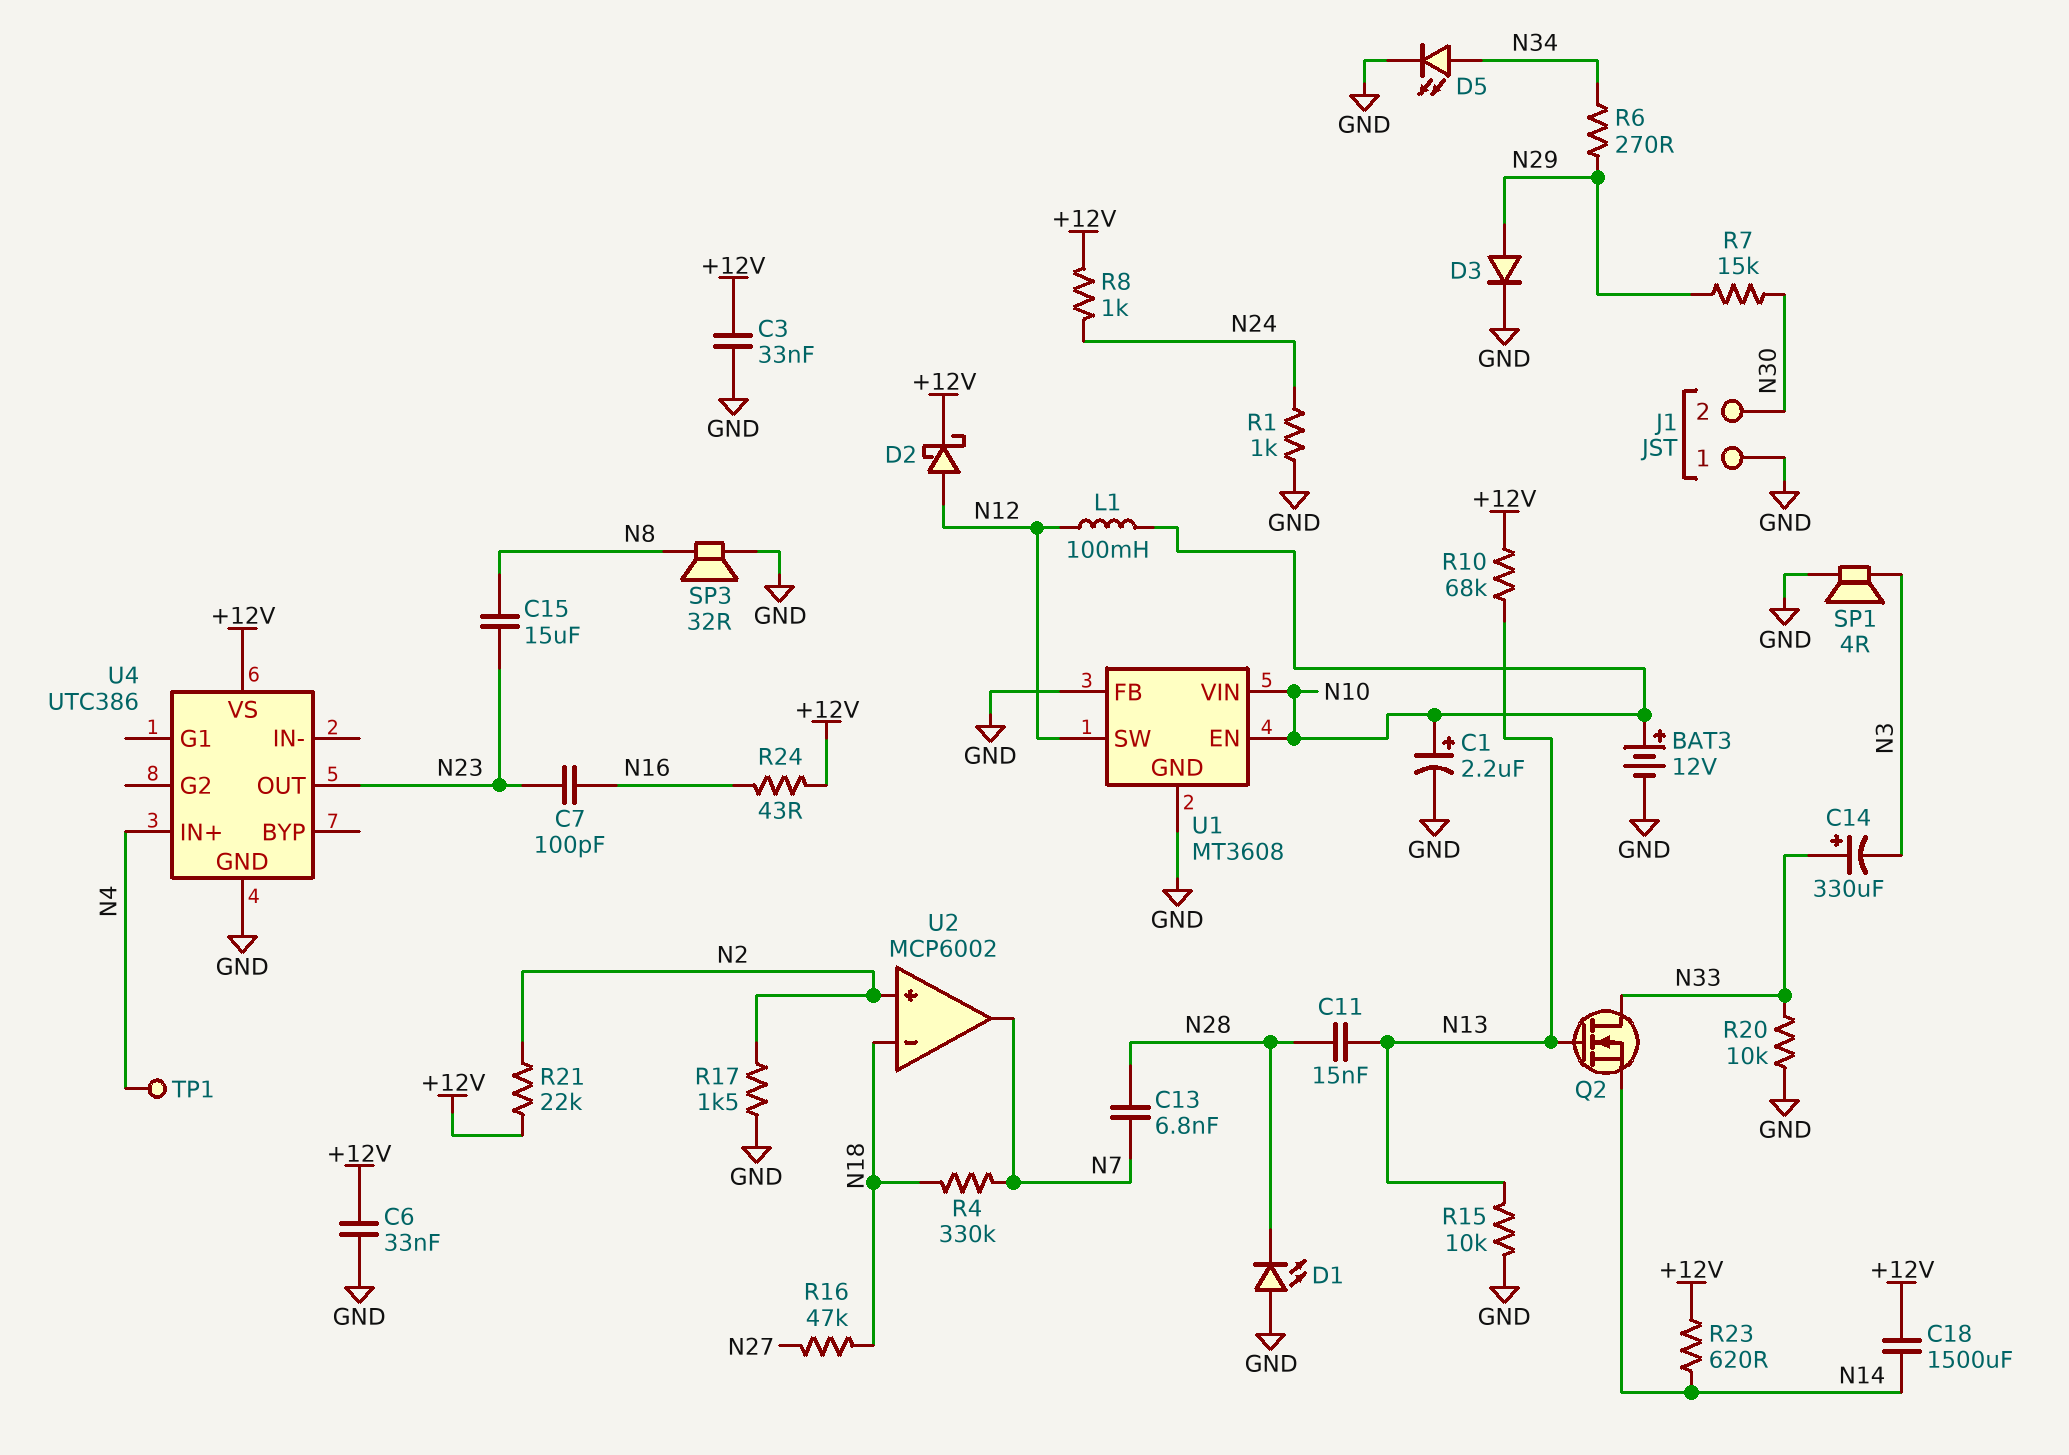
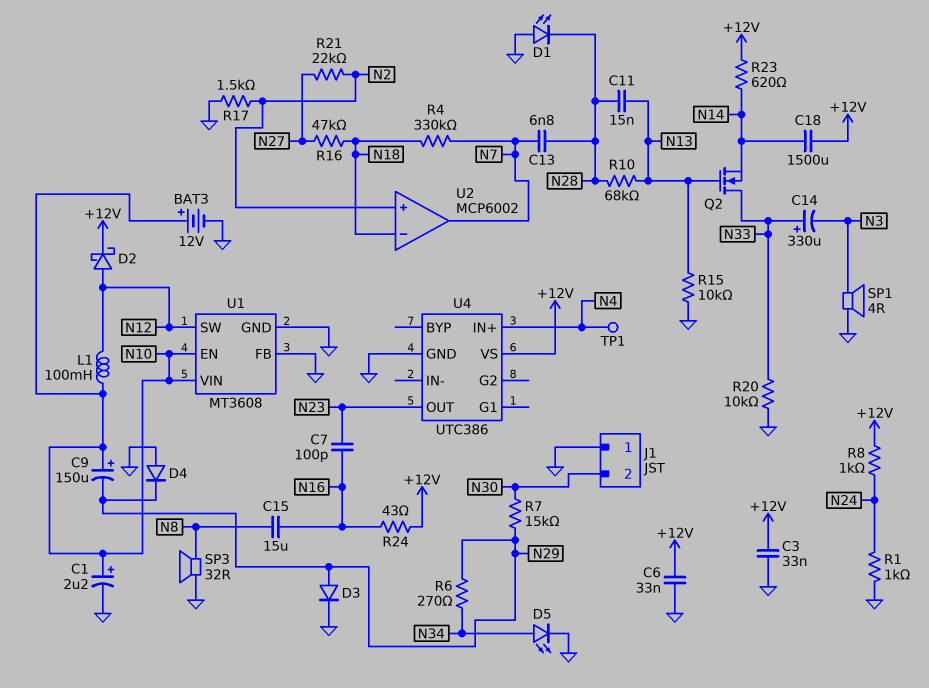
C9: none -> 150uF (plus N10, minus N29)
C15: 15uF (N8, N23) -> 15uF (N8, N16)
D4: none -> diode (A GND, K N29)
R10: 68k (+12V, N13) -> 68k (N13, N28)
R21: 22k (+12V, N2) -> 22k (N2, N27)

